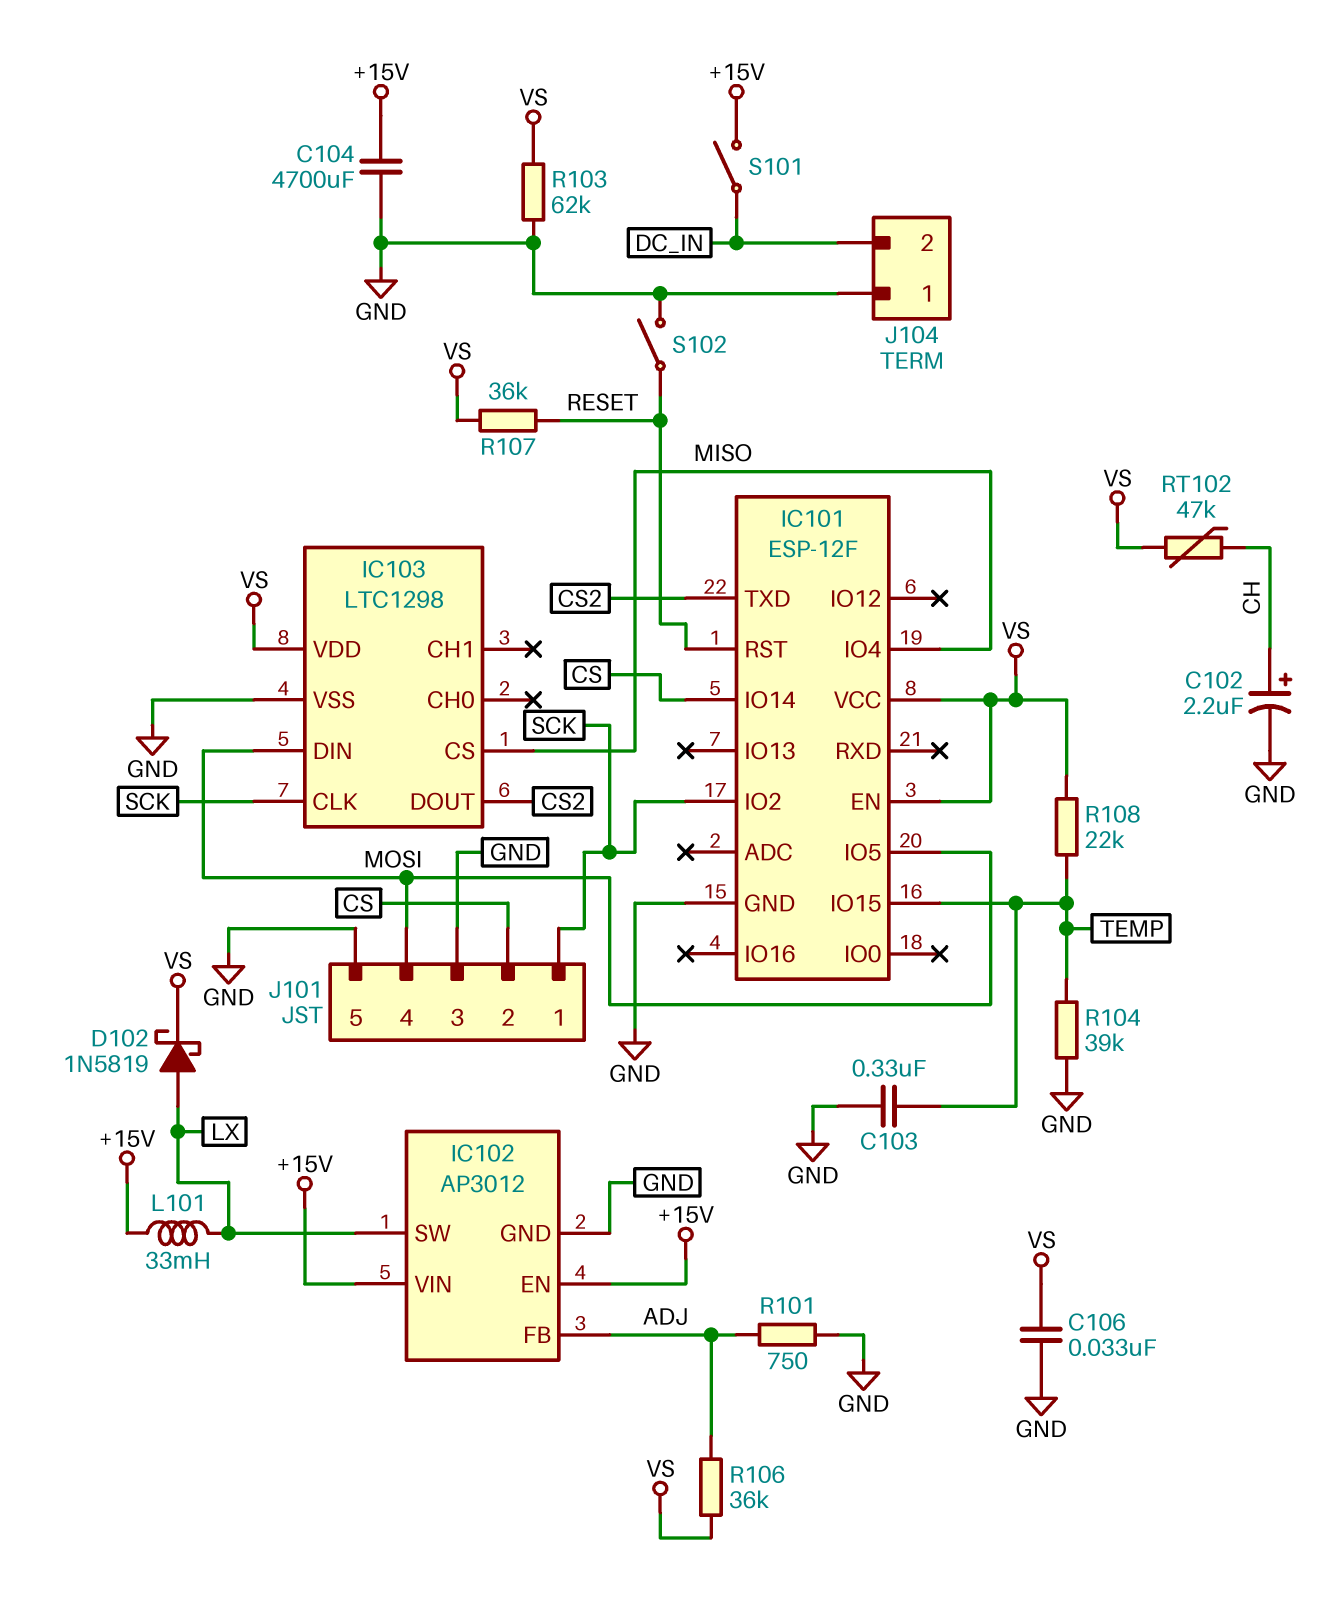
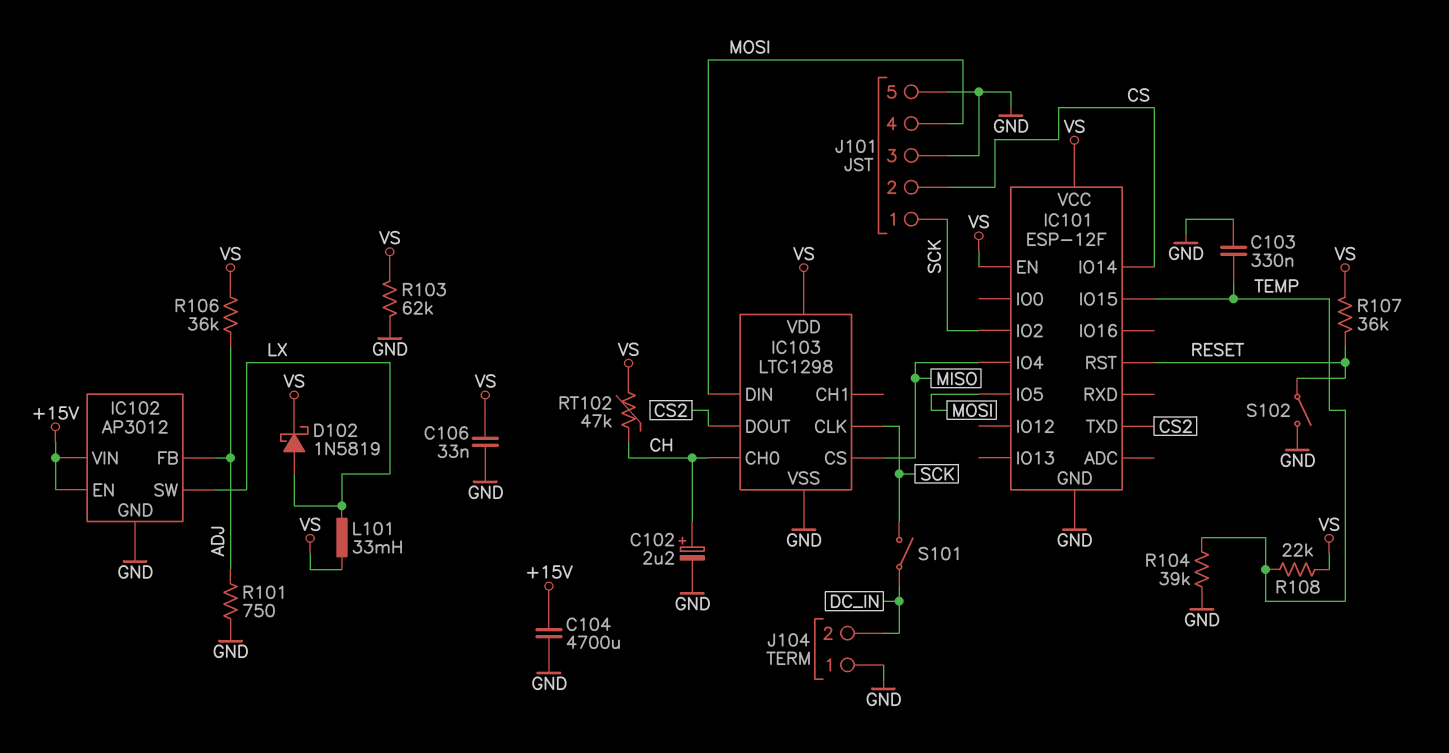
IC103 pin CH0: none -> CH
L101: 33mH (+15V, LX) -> 33mH (LX, VS)
S101: switch (+15V, DC_IN) -> switch (DC_IN, SCK)

